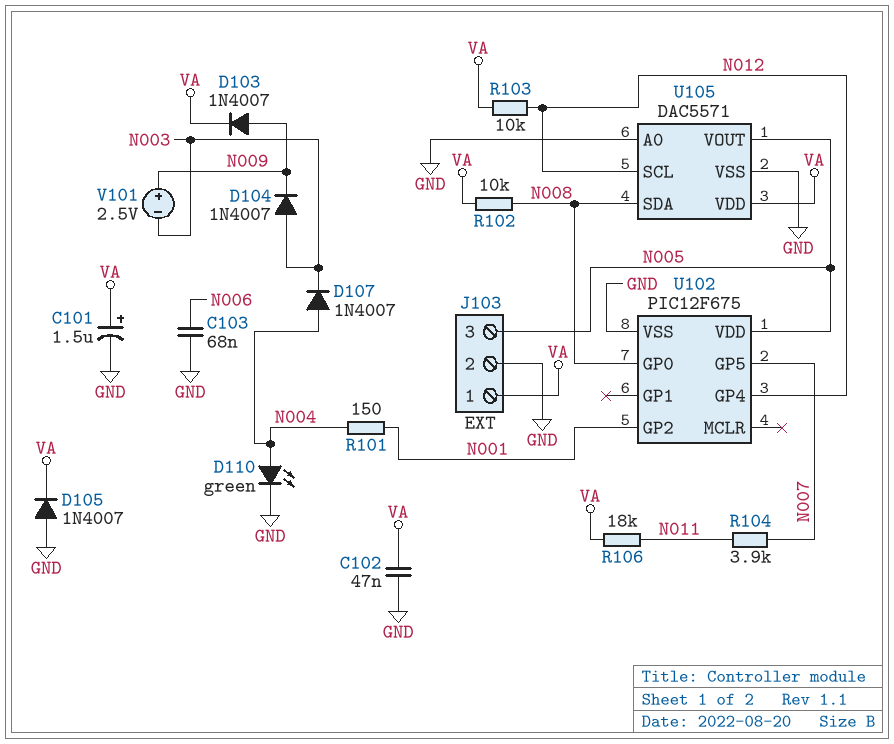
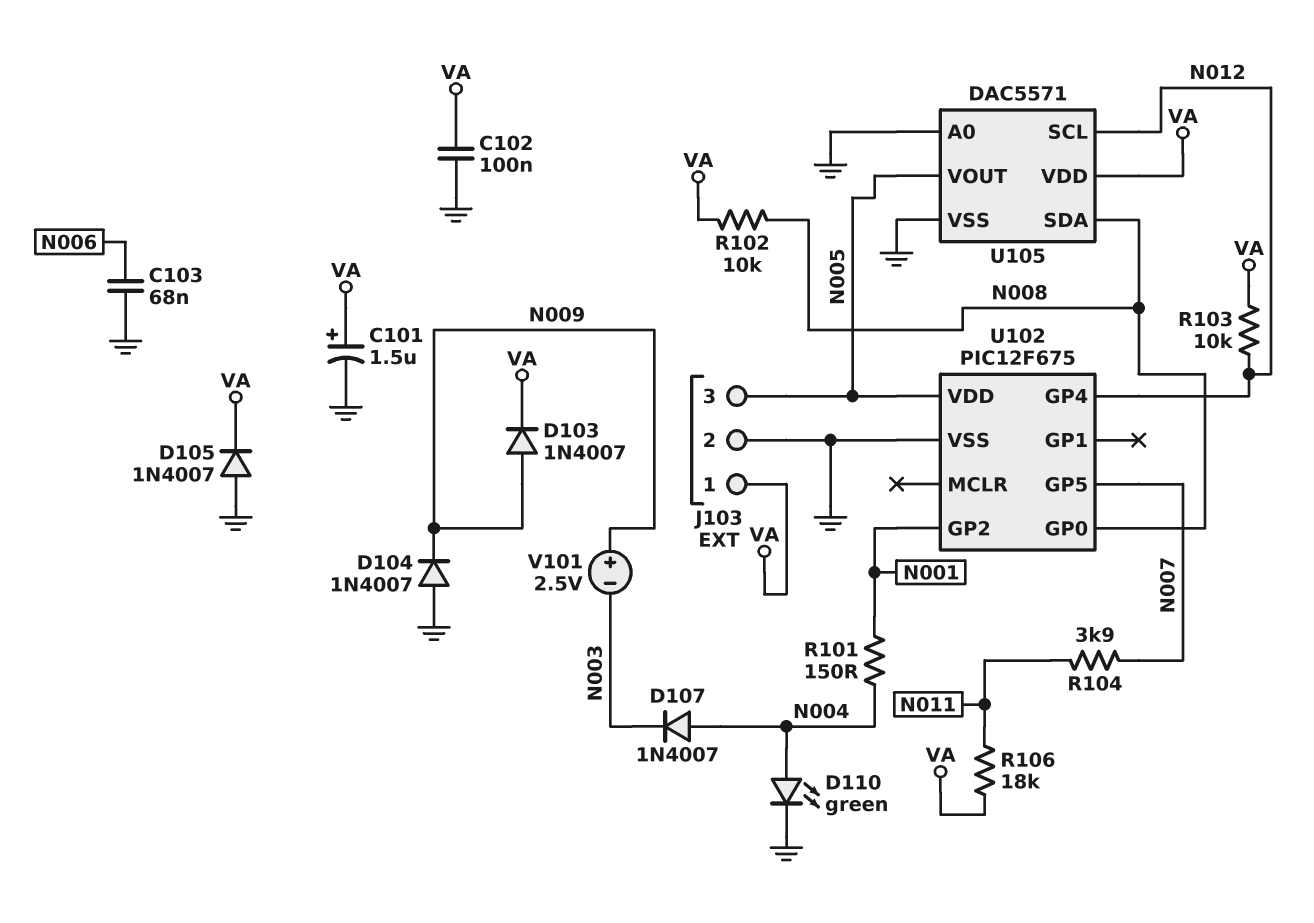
C102: 47nF (GND, VA) -> 100nF (GND, VA)
D104: diode 1N4007 (A N003, K N009) -> diode 1N4007 (A GND, K N009)

